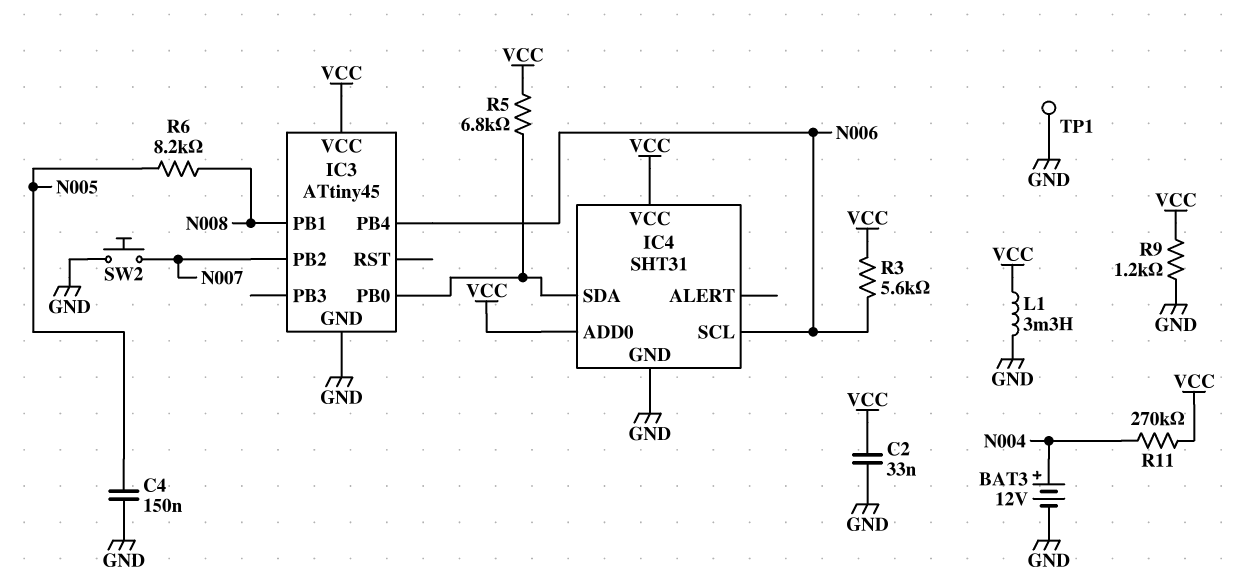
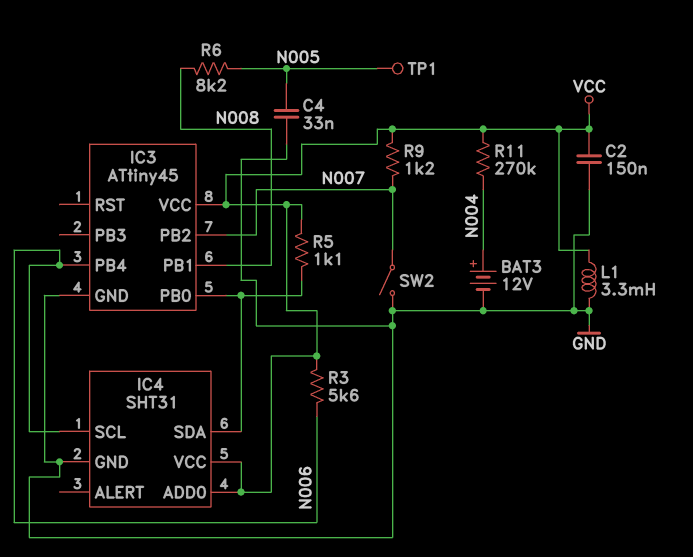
C2: 33nF (GND, VCC) -> 150nF (GND, VCC)
C4: 150nF (GND, N005) -> 33nF (GND, N005)
R5: 6.8k (IC3/PB0, VCC) -> 1.1k (IC3/PB0, VCC)
R9: 1.2k (GND, VCC) -> 1.2k (N007, VCC)
SW2: button (GND, N007) -> switch (GND, N007)
TP1: test point (GND) -> test point (N005)

